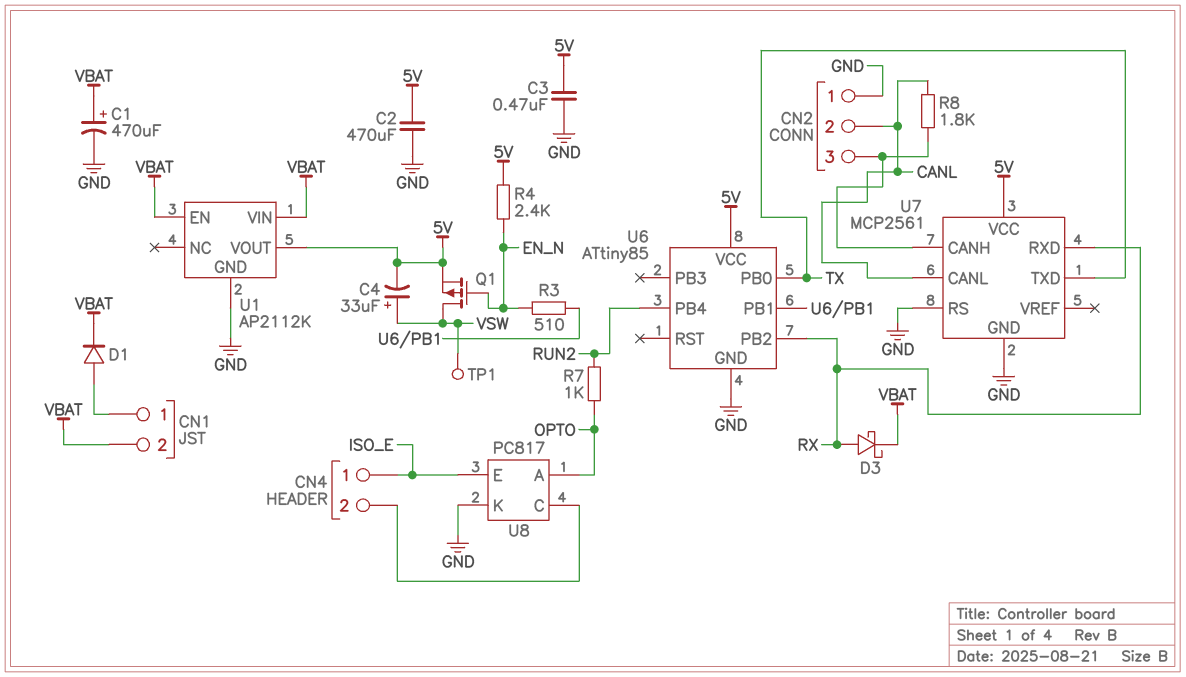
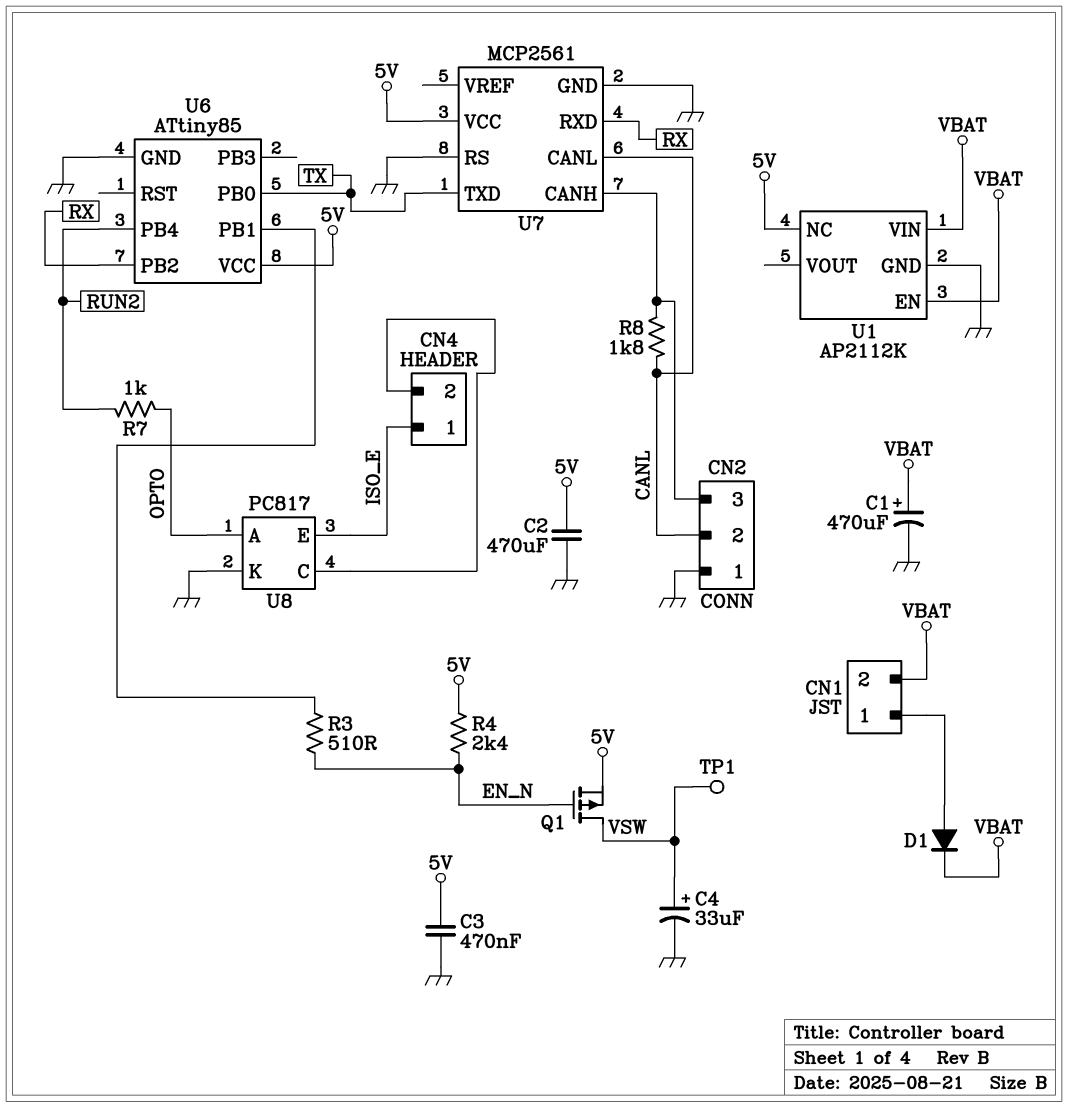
C4: 33uF (plus VSW, minus 5V) -> 33uF (plus VSW, minus GND)
D3: schottky (A RX, K VBAT) -> none
U1 pin NC: none -> 5V
U1 pin VOUT: 5V -> none

